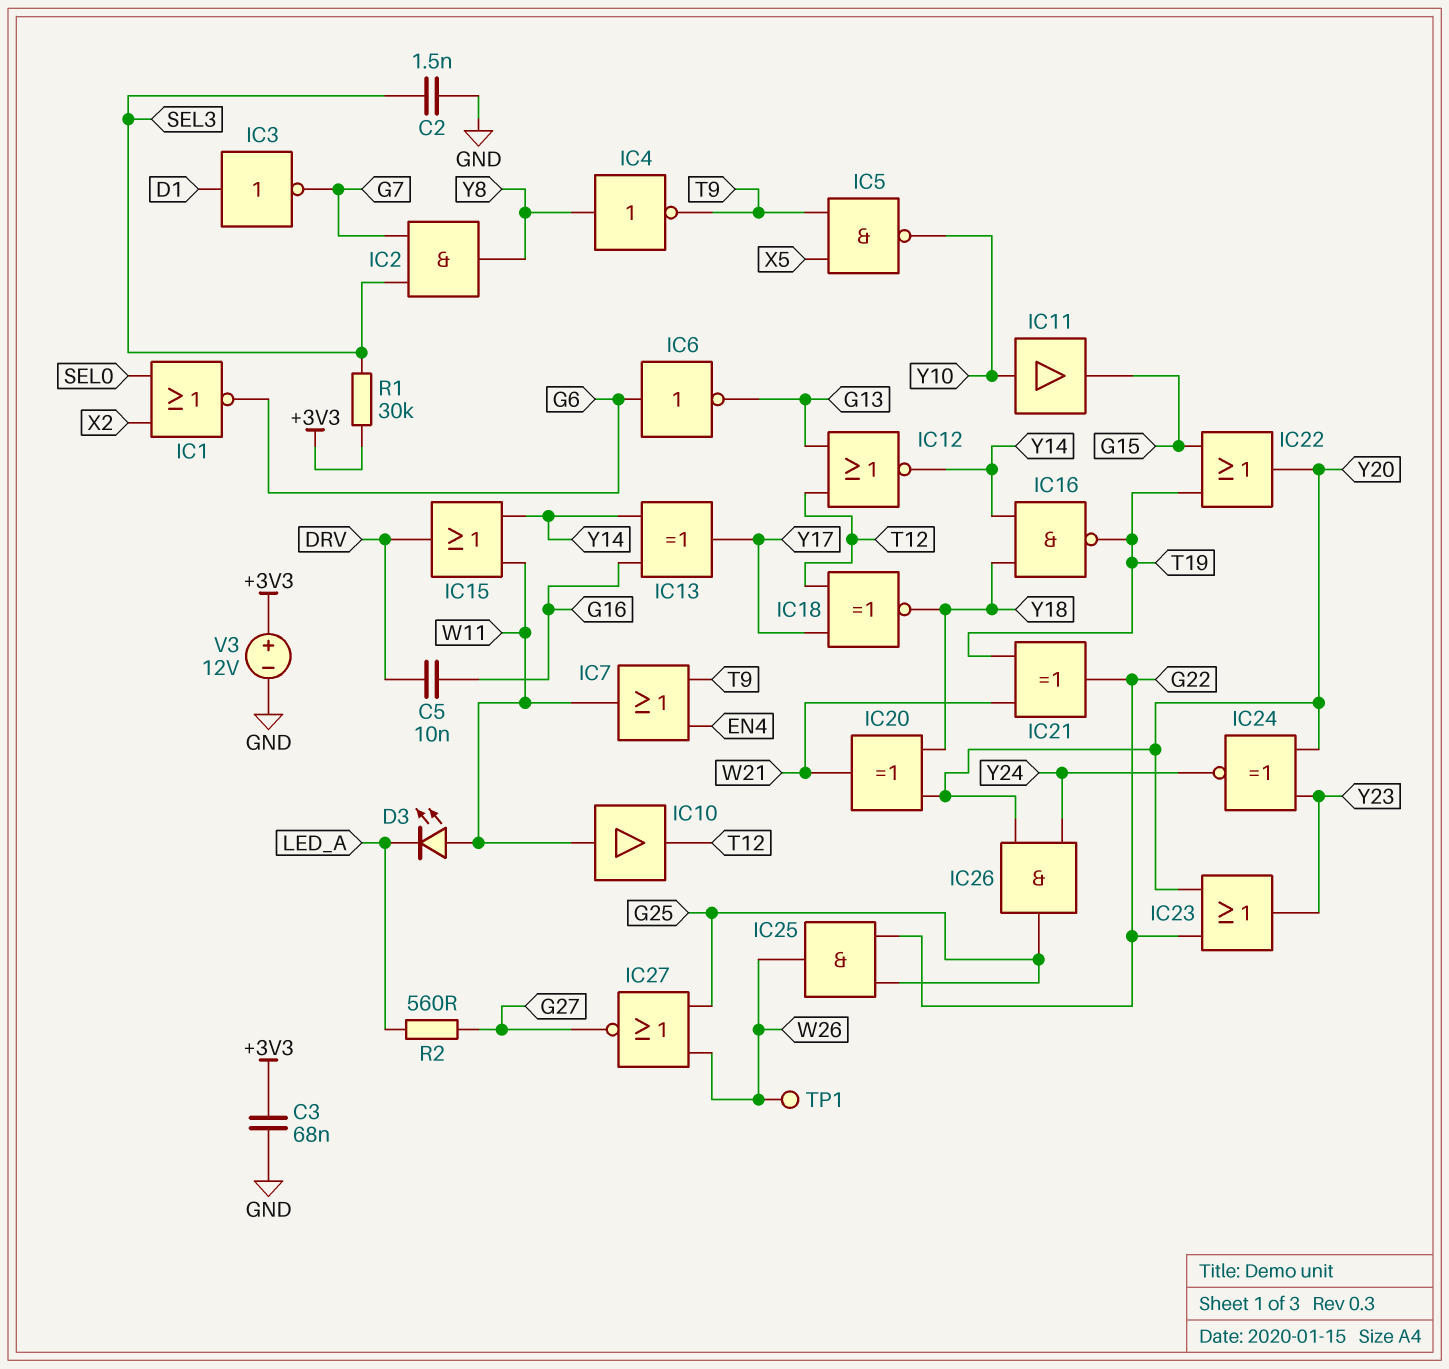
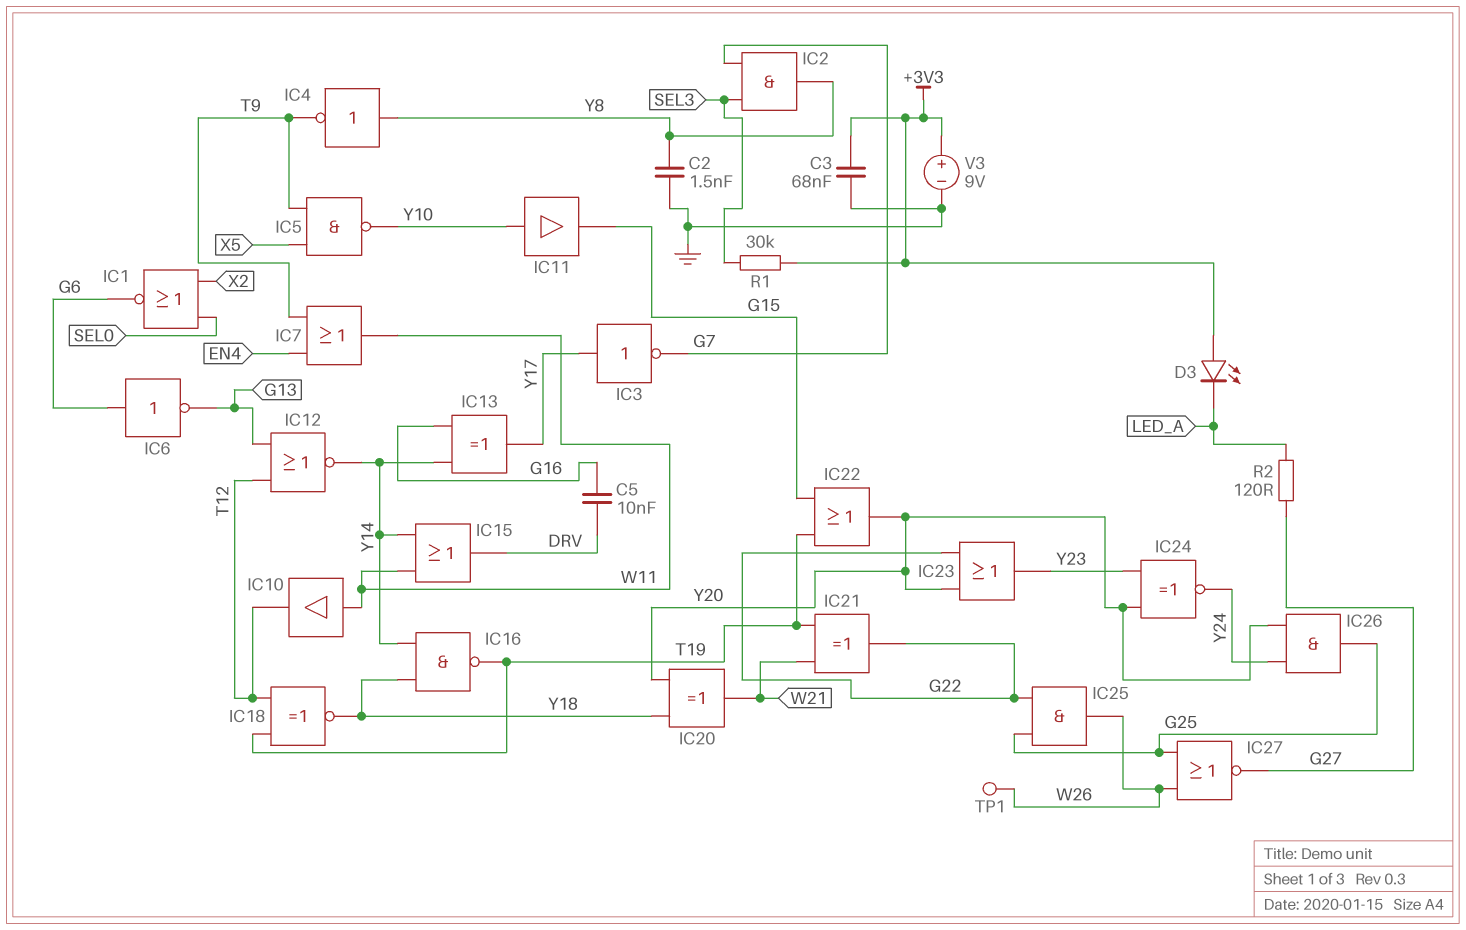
C2: 1.5nF (GND, SEL3) -> 1.5nF (GND, Y8)
D3: LED (A W11, K LED_A) -> LED (A +3V3, K LED_A)
IC3: NOT (in D1, out G7) -> NOT (in Y17, out G7)
IC18: XNOR (in T12, in Y17, out Y18) -> XNOR (in T12, in T19, out Y18)
R2: 560 (G27, LED_A) -> 120 (G27, LED_A)
V3: 12V (plus +3V3, minus GND) -> 9V (plus +3V3, minus GND)

